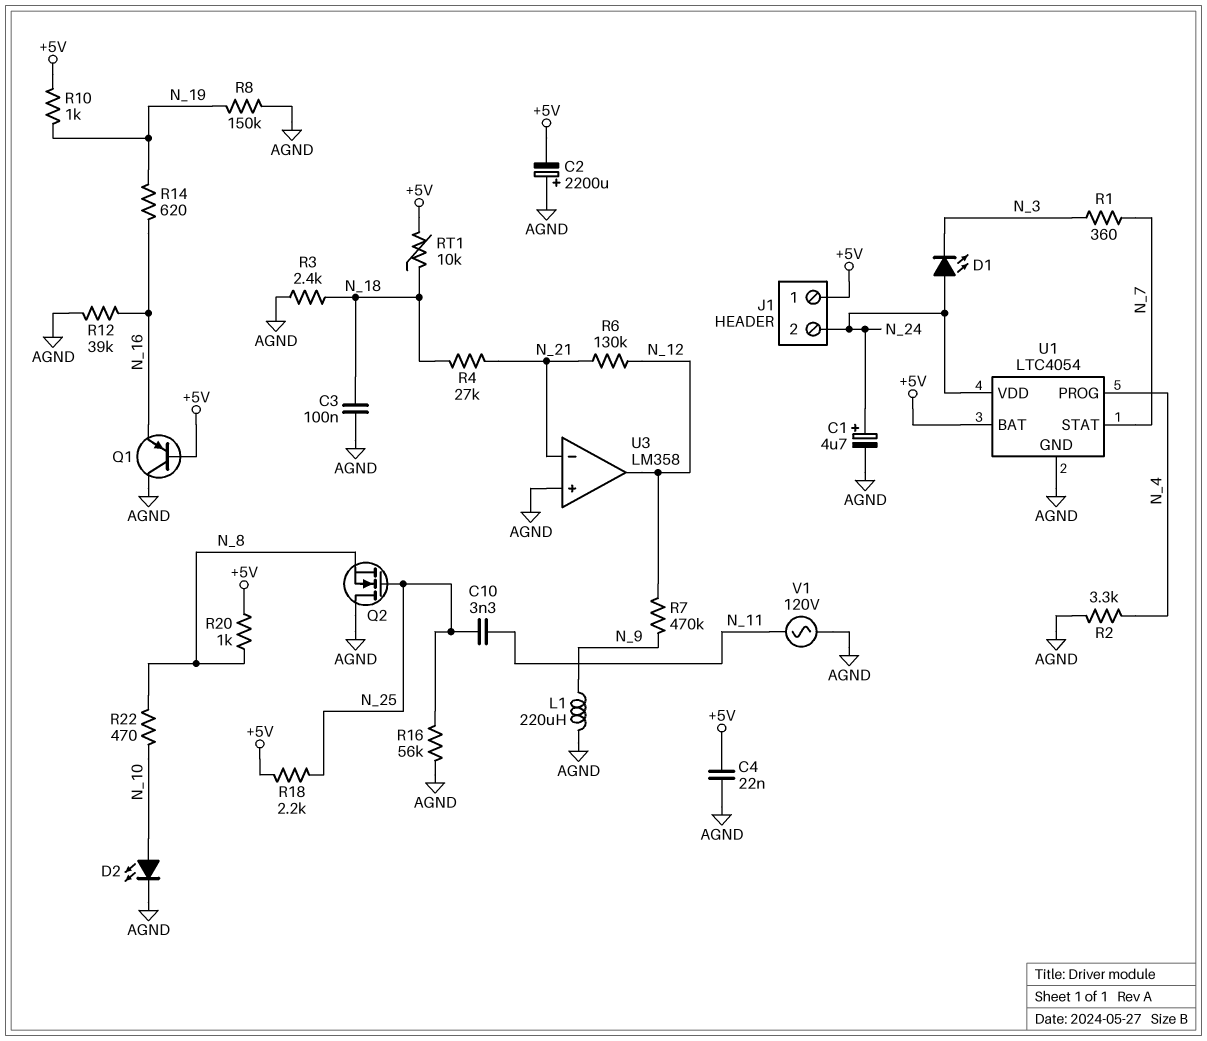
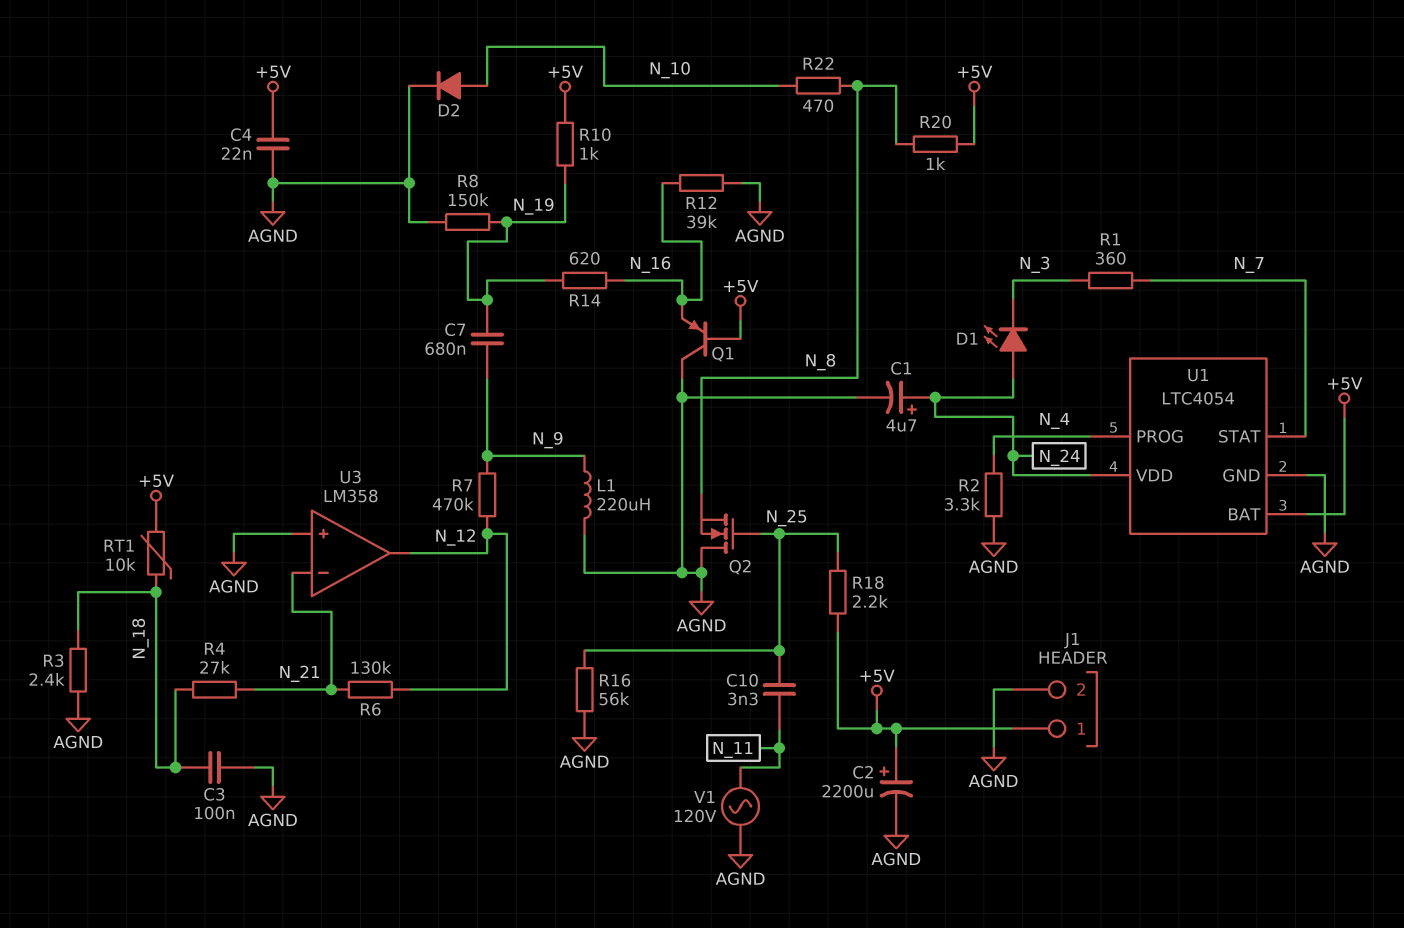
C2: 2200uF (plus AGND, minus +5V) -> 2200uF (plus +5V, minus AGND)
C7: none -> 680nF (N_9, N_19)
D2: LED (A N_10, K AGND) -> diode (A N_10, K AGND)
J1 pin 2: N_24 -> AGND

